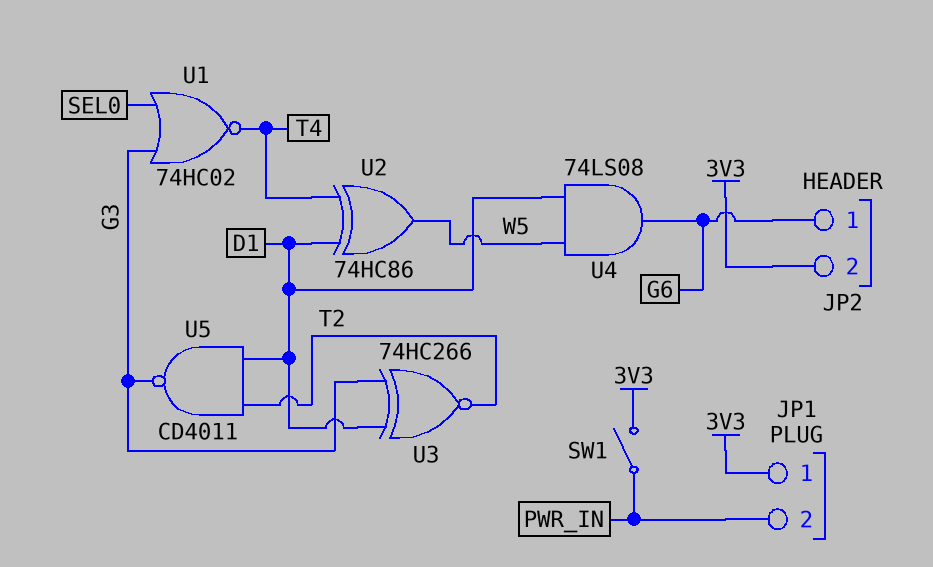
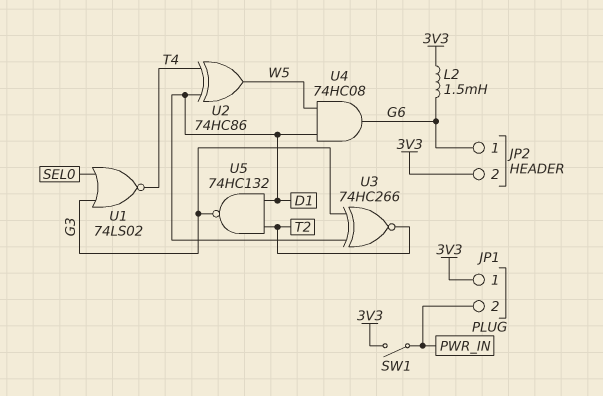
L2: none -> 1.5mH (3V3, G6)
U1: NOR 74HC02 (in G3, in SEL0, out T4) -> NOR 74LS02 (in G3, in SEL0, out T4)
U4: AND 74LS08 (in D1, in W5, out G6) -> AND 74HC08 (in D1, in W5, out G6)
U5: NAND CD4011 (in D1, in T2, out G3) -> NAND 74HC132 (in D1, in T2, out G3)

